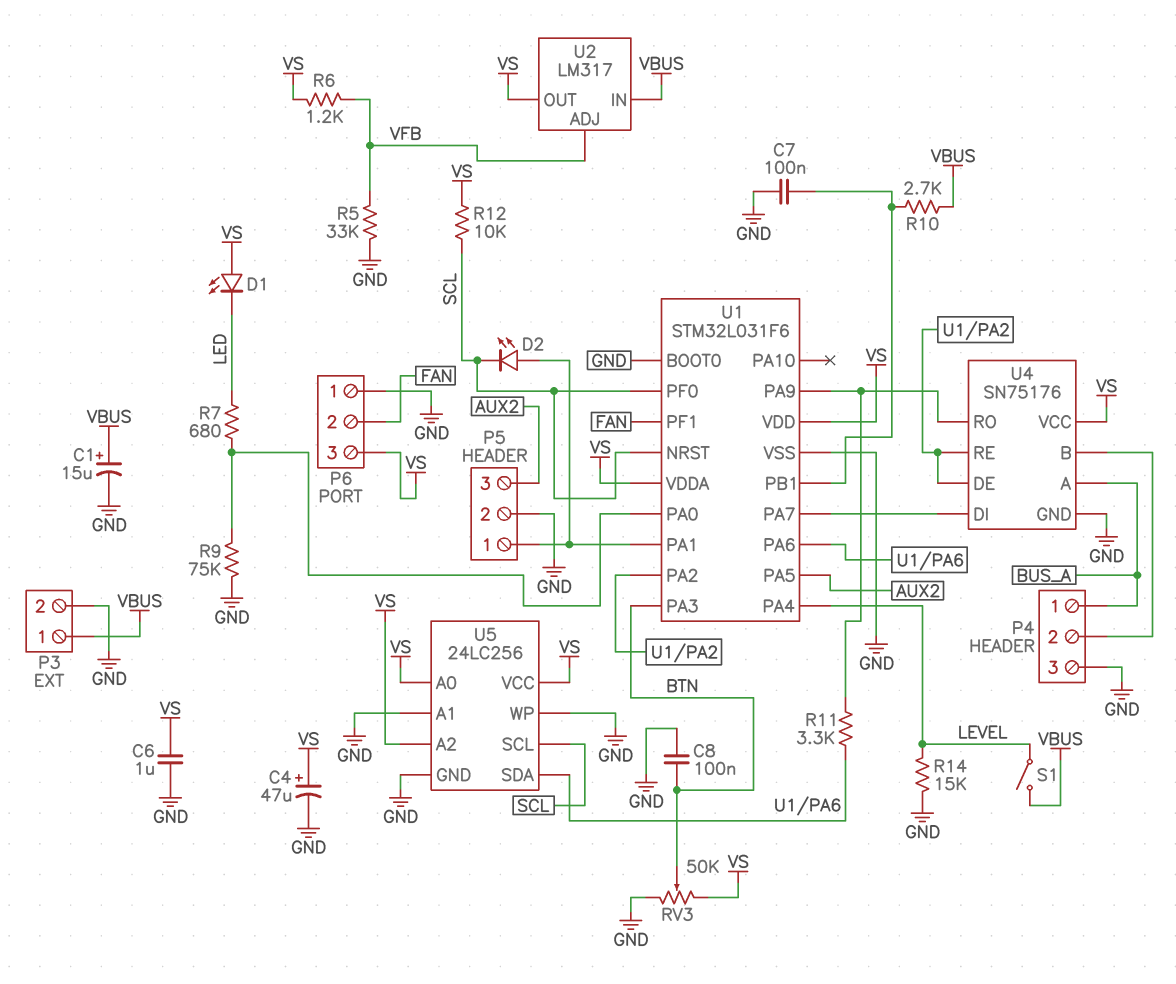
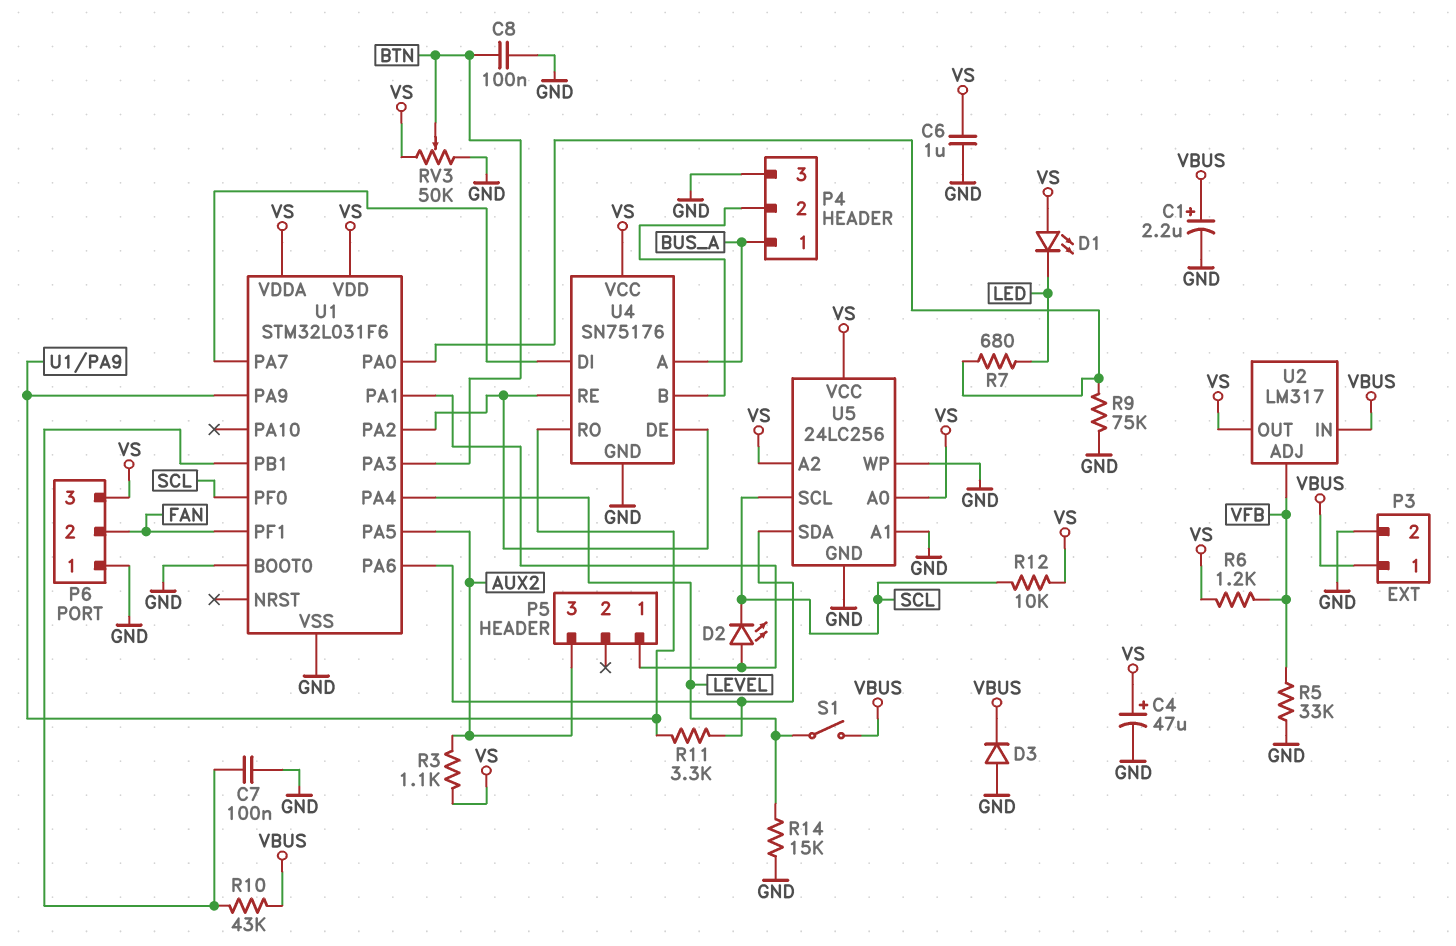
C1: 15uF (plus VBUS, minus GND) -> 2.2uF (plus VBUS, minus GND)
D3: none -> diode (A GND, K VBUS)
P5 pin 2: GND -> none
R3: none -> 1.1k (AUX2, VS)
R10: 2.7k (U1/PB1, VBUS) -> 43k (U1/PB1, VBUS)
U1 pin NRST: SCL -> none

